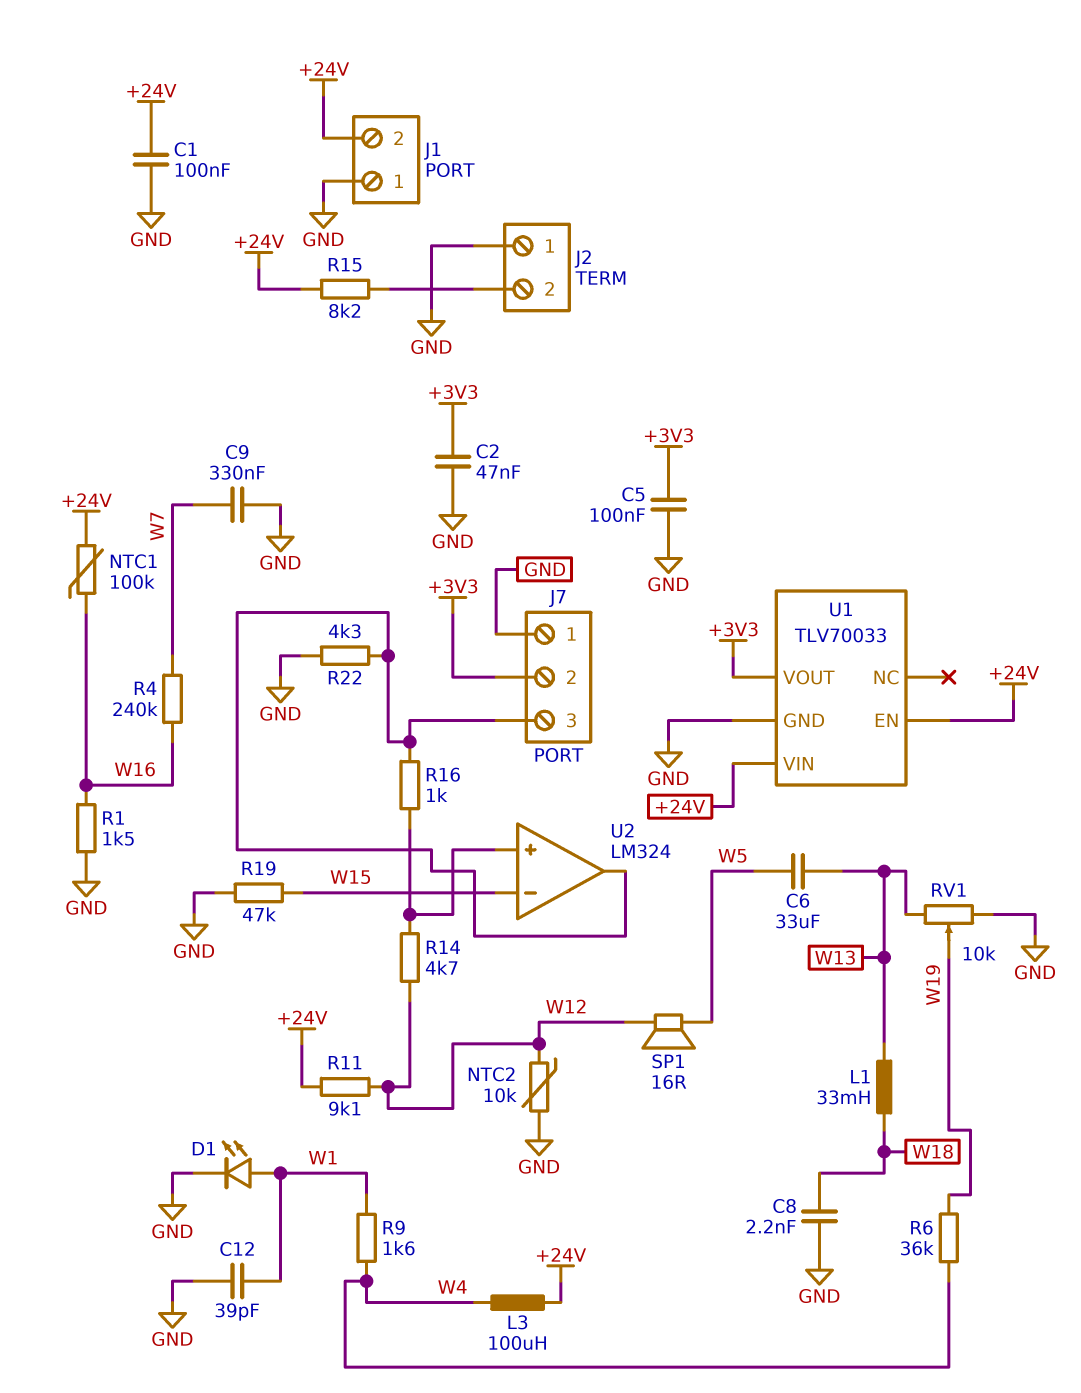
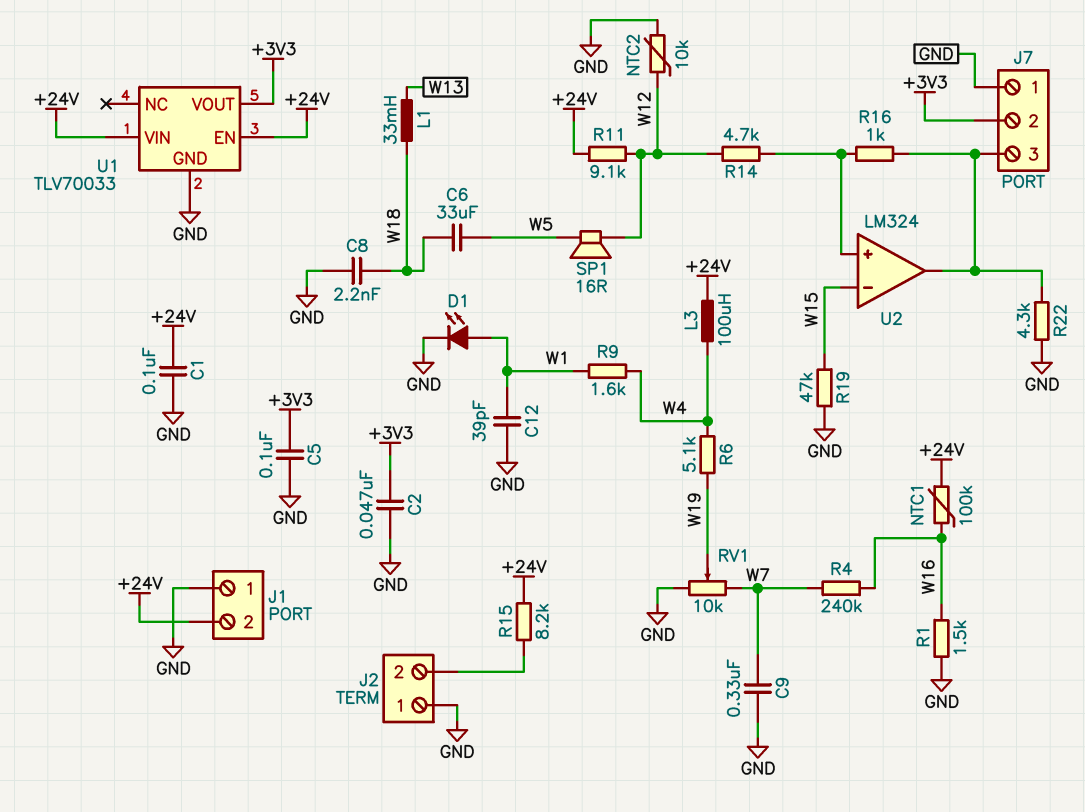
C6: 33uF (W5, W13) -> 33uF (W5, W18)
R6: 36k (W4, W19) -> 5.1k (W4, W19)
RV1: 10k (GND, W13, wiper W19) -> 10k (GND, W7, wiper W19)

